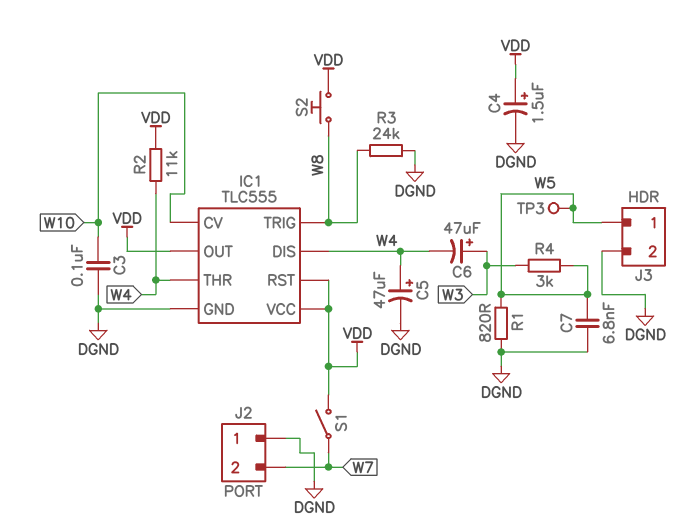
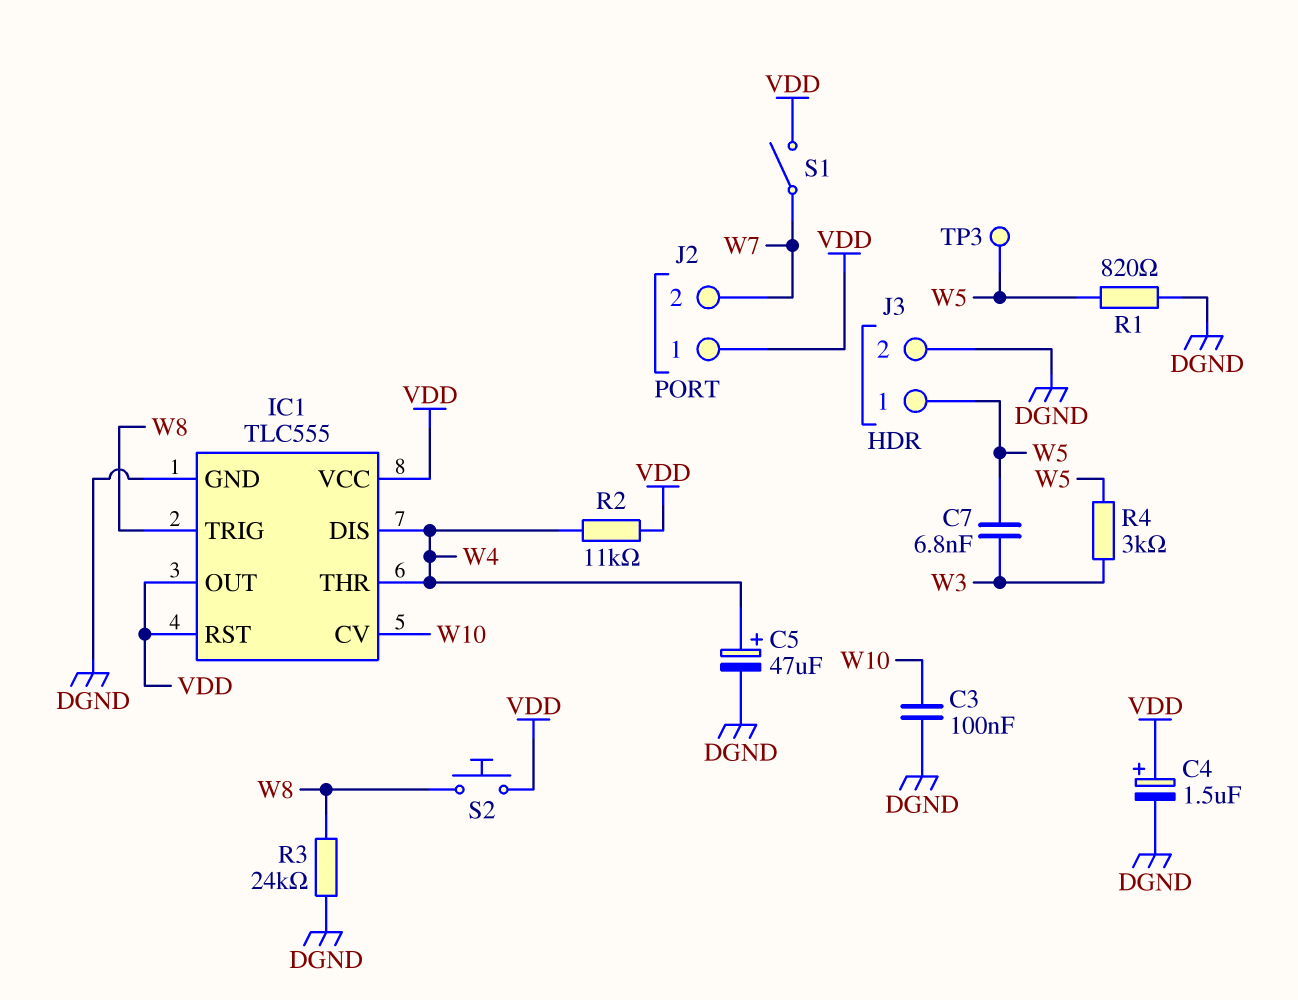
C6: 47uF (plus W3, minus W4) -> none
C7: 6.8nF (DGND, W5) -> 6.8nF (W3, W5)
J2 pin 1: DGND -> VDD

